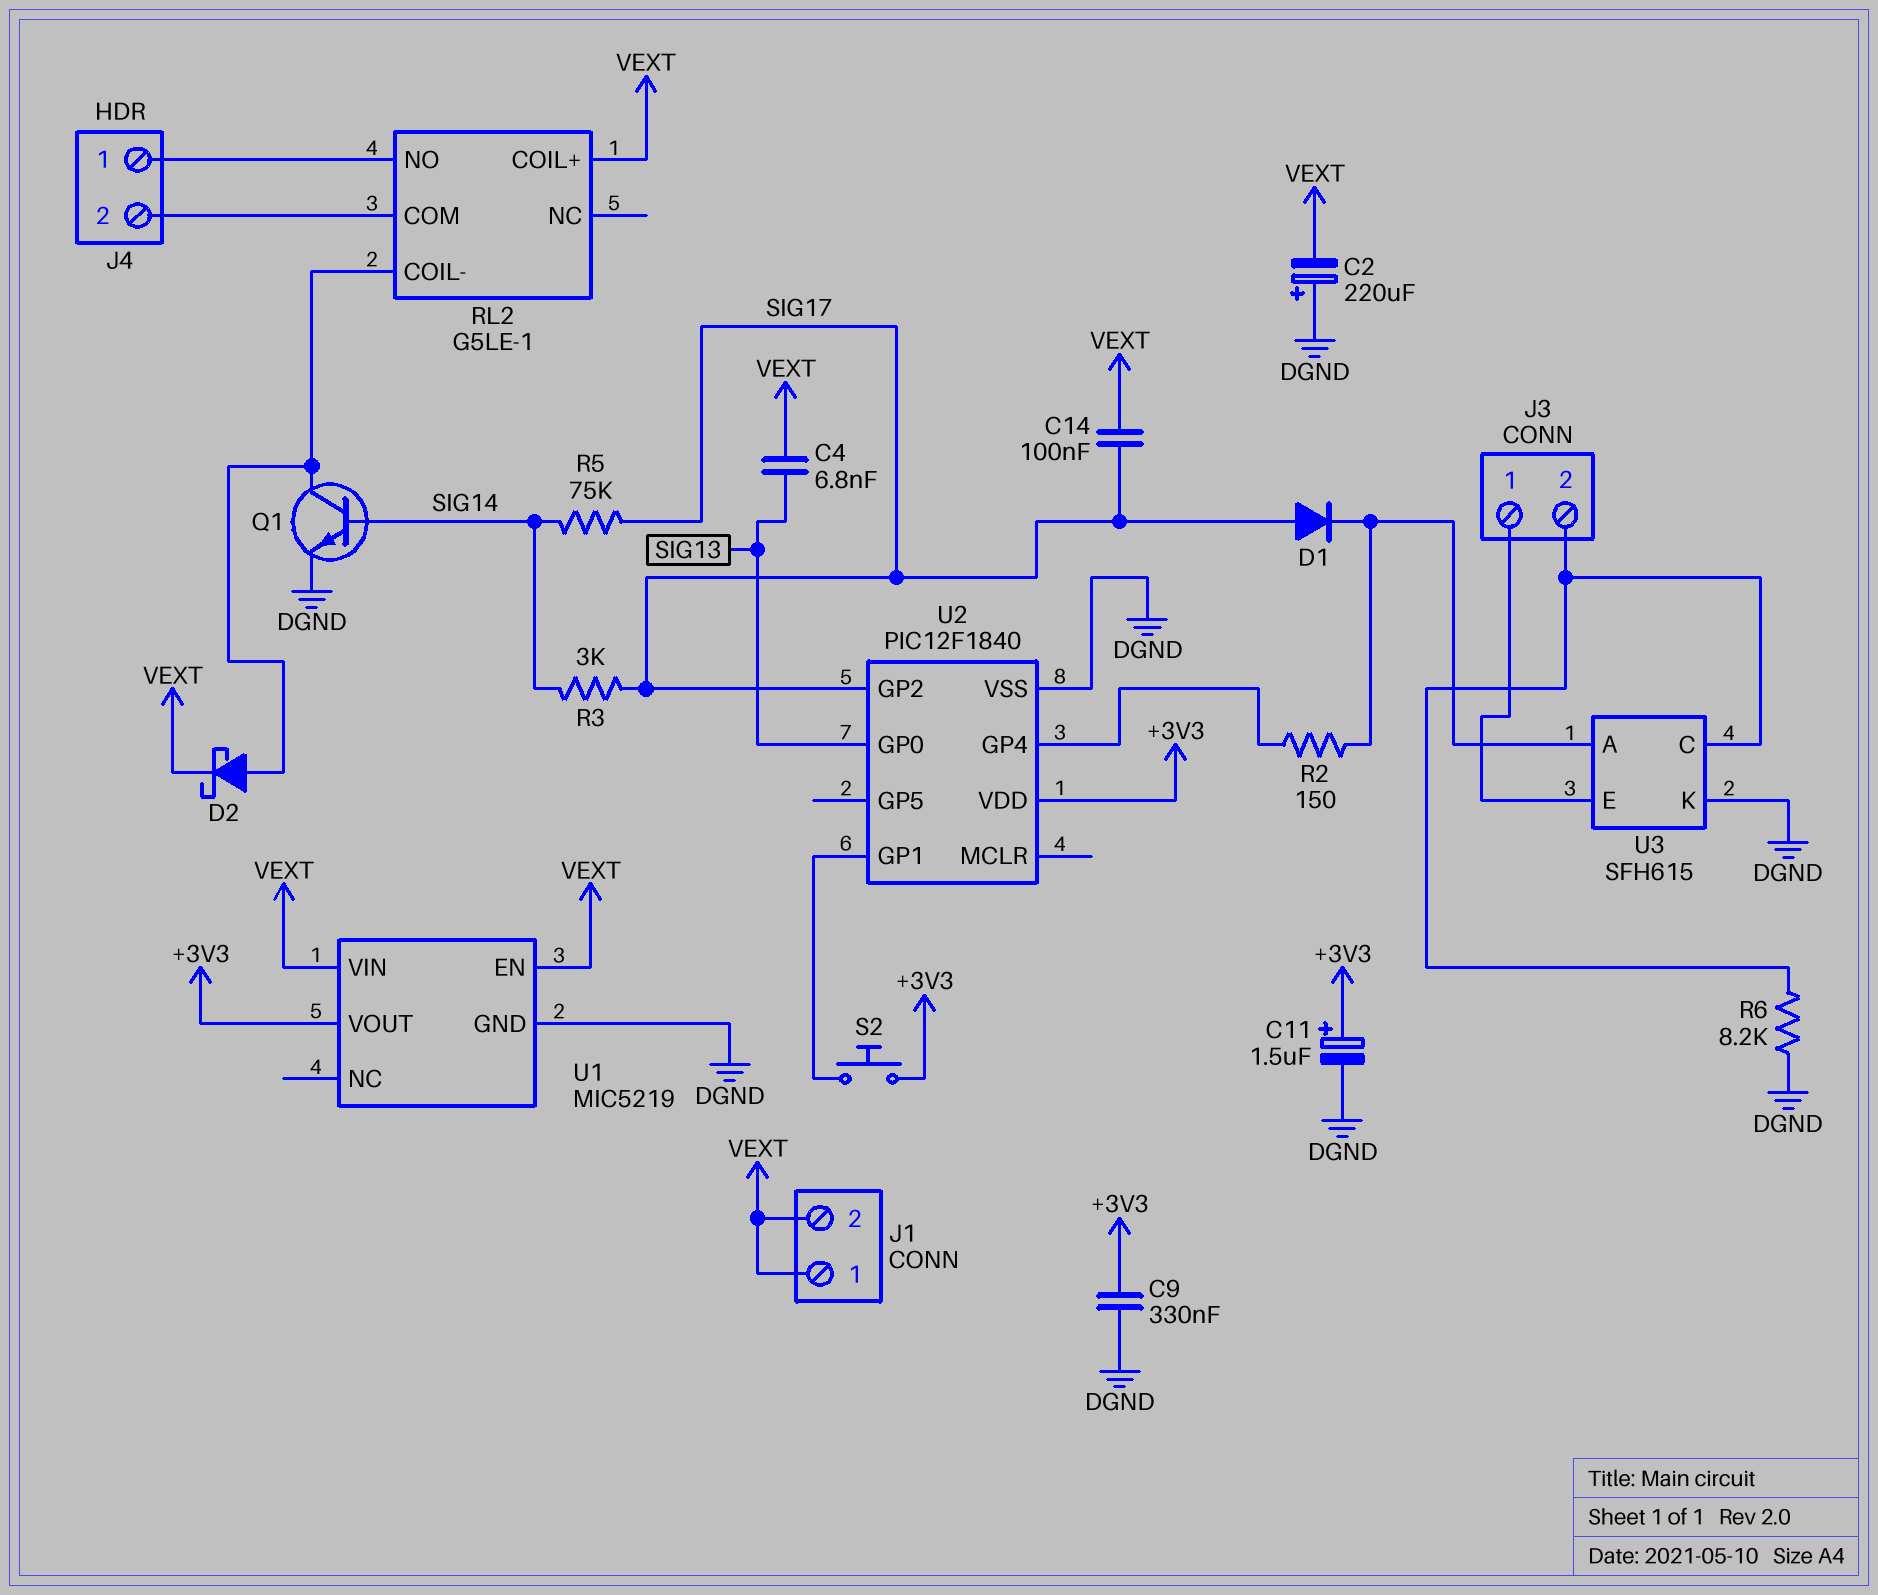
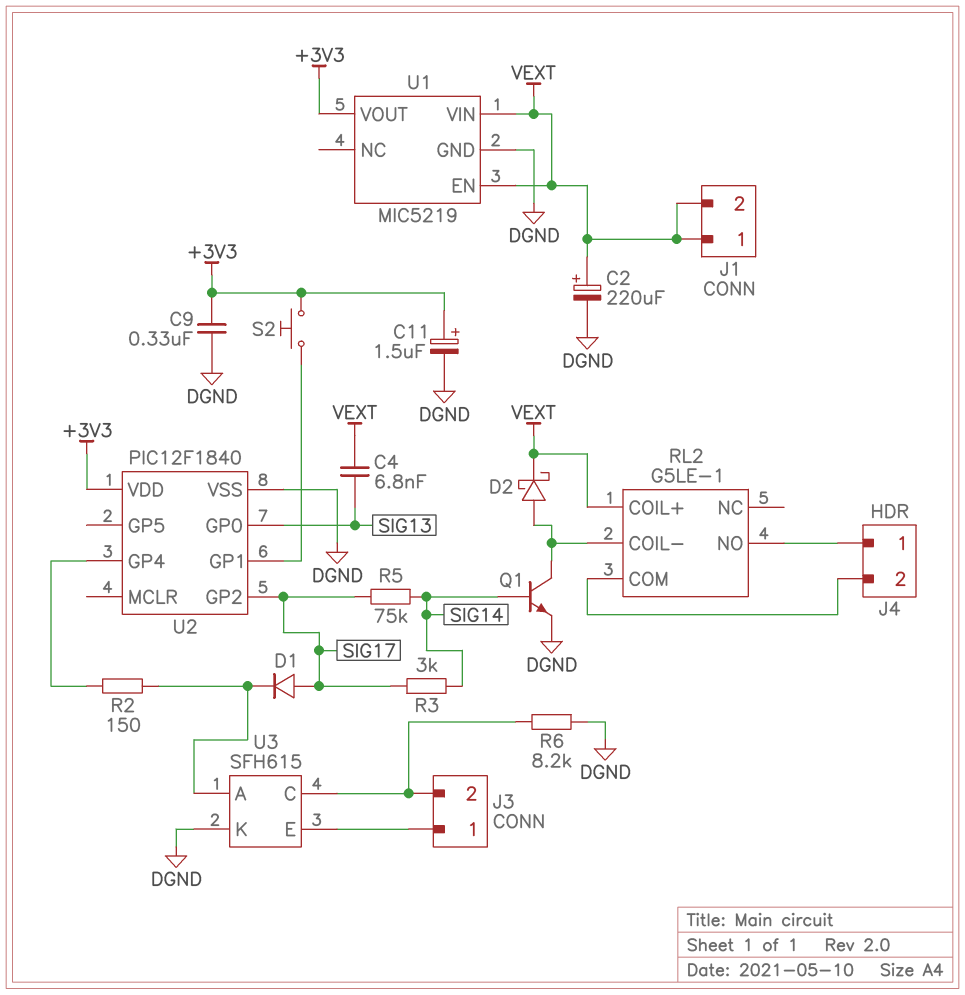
C2: 220uF (plus DGND, minus VEXT) -> 220uF (plus VEXT, minus DGND)
C14: 100nF (SIG17, VEXT) -> none

